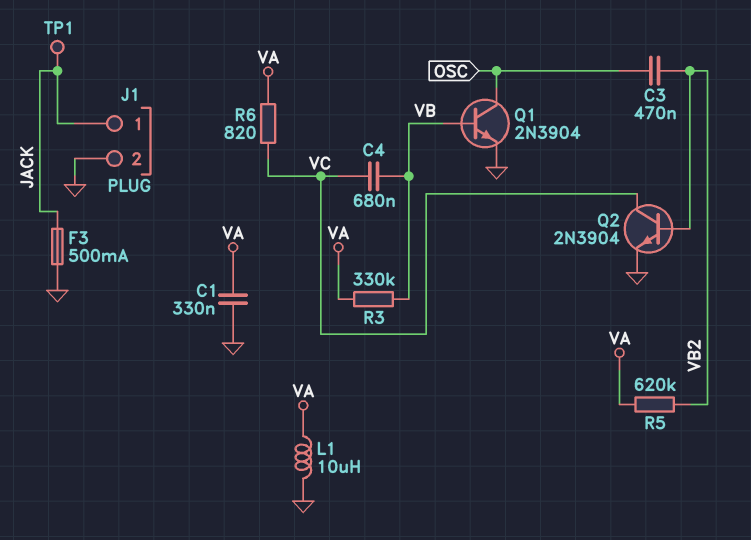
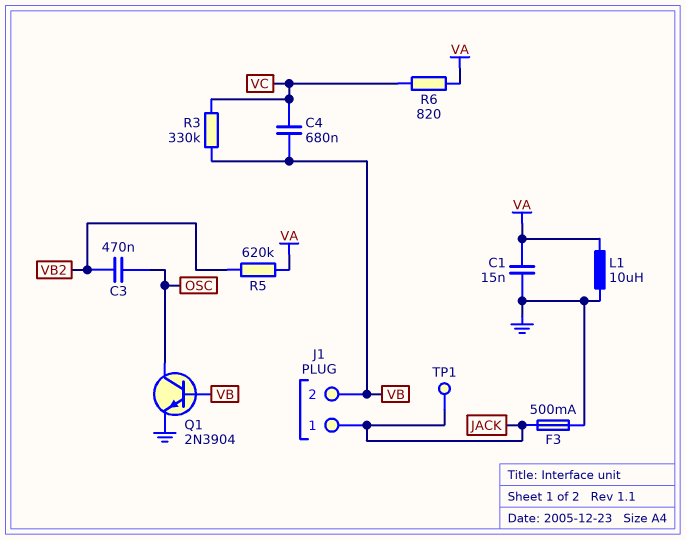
C1: 330nF (GND, VA) -> 15nF (GND, VA)
J1 pin 2: GND -> VB
Q2: NPN 2N3904 (B VB2, C VC, E GND) -> none
R3: 330k (VA, VB) -> 330k (VB, VC)

